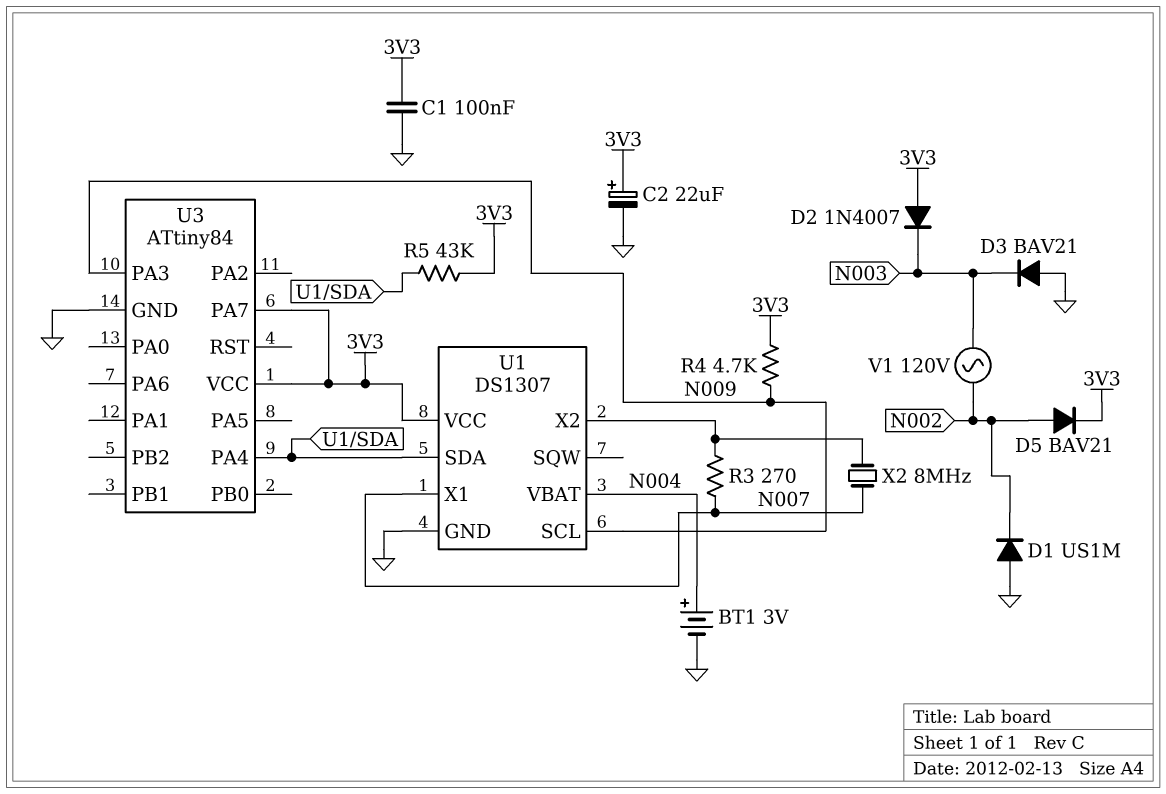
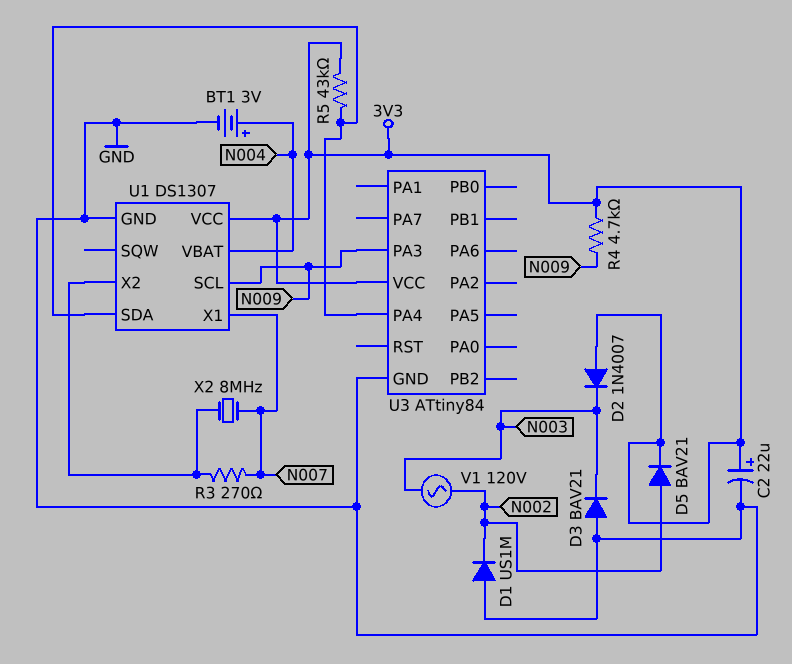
C1: 100nF (3V3, GND) -> none
U3 pin PA7: 3V3 -> none

